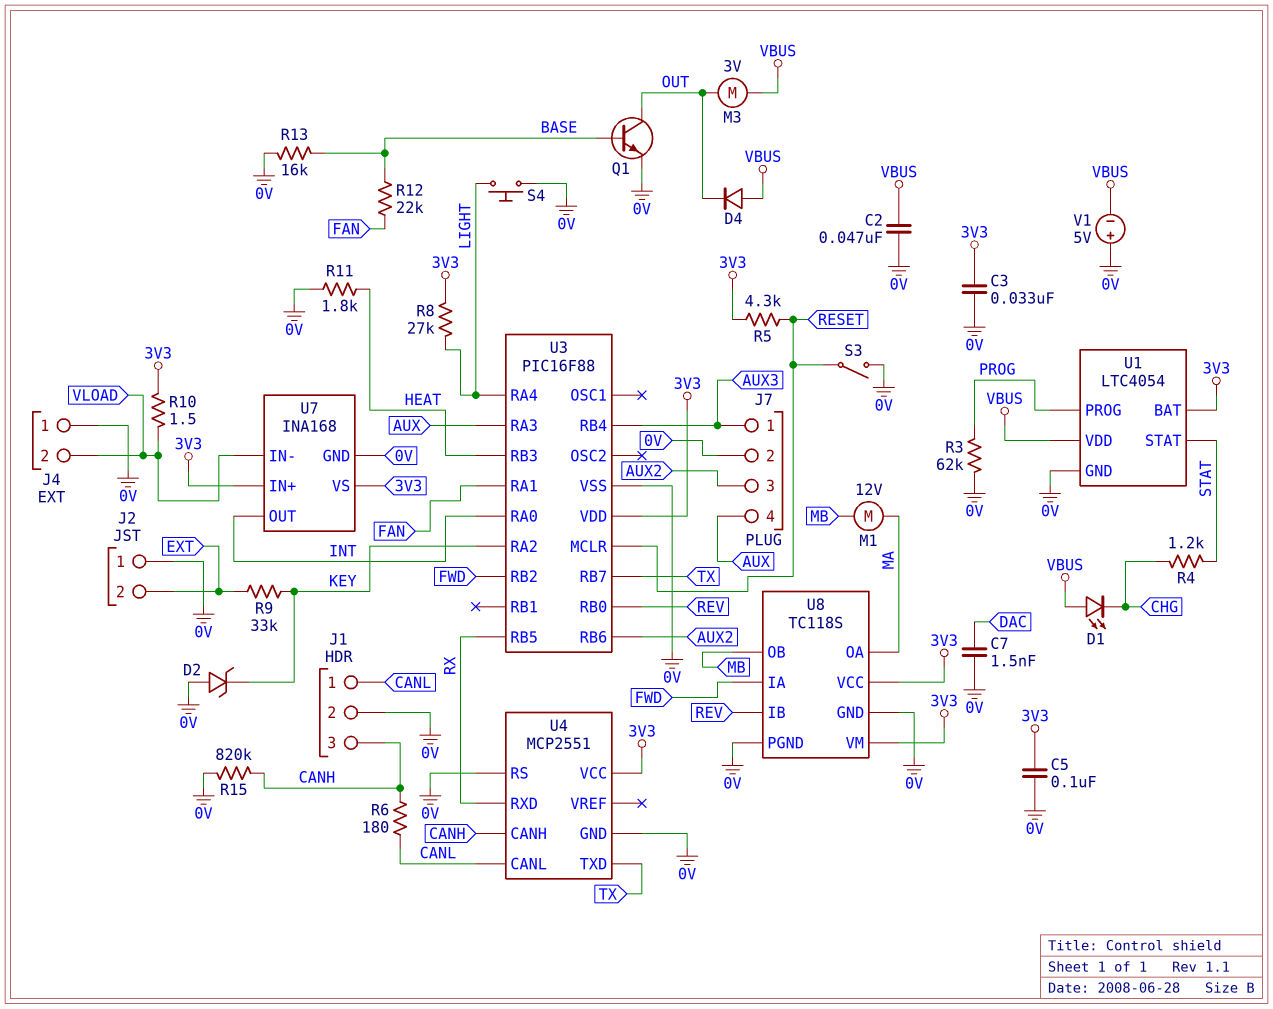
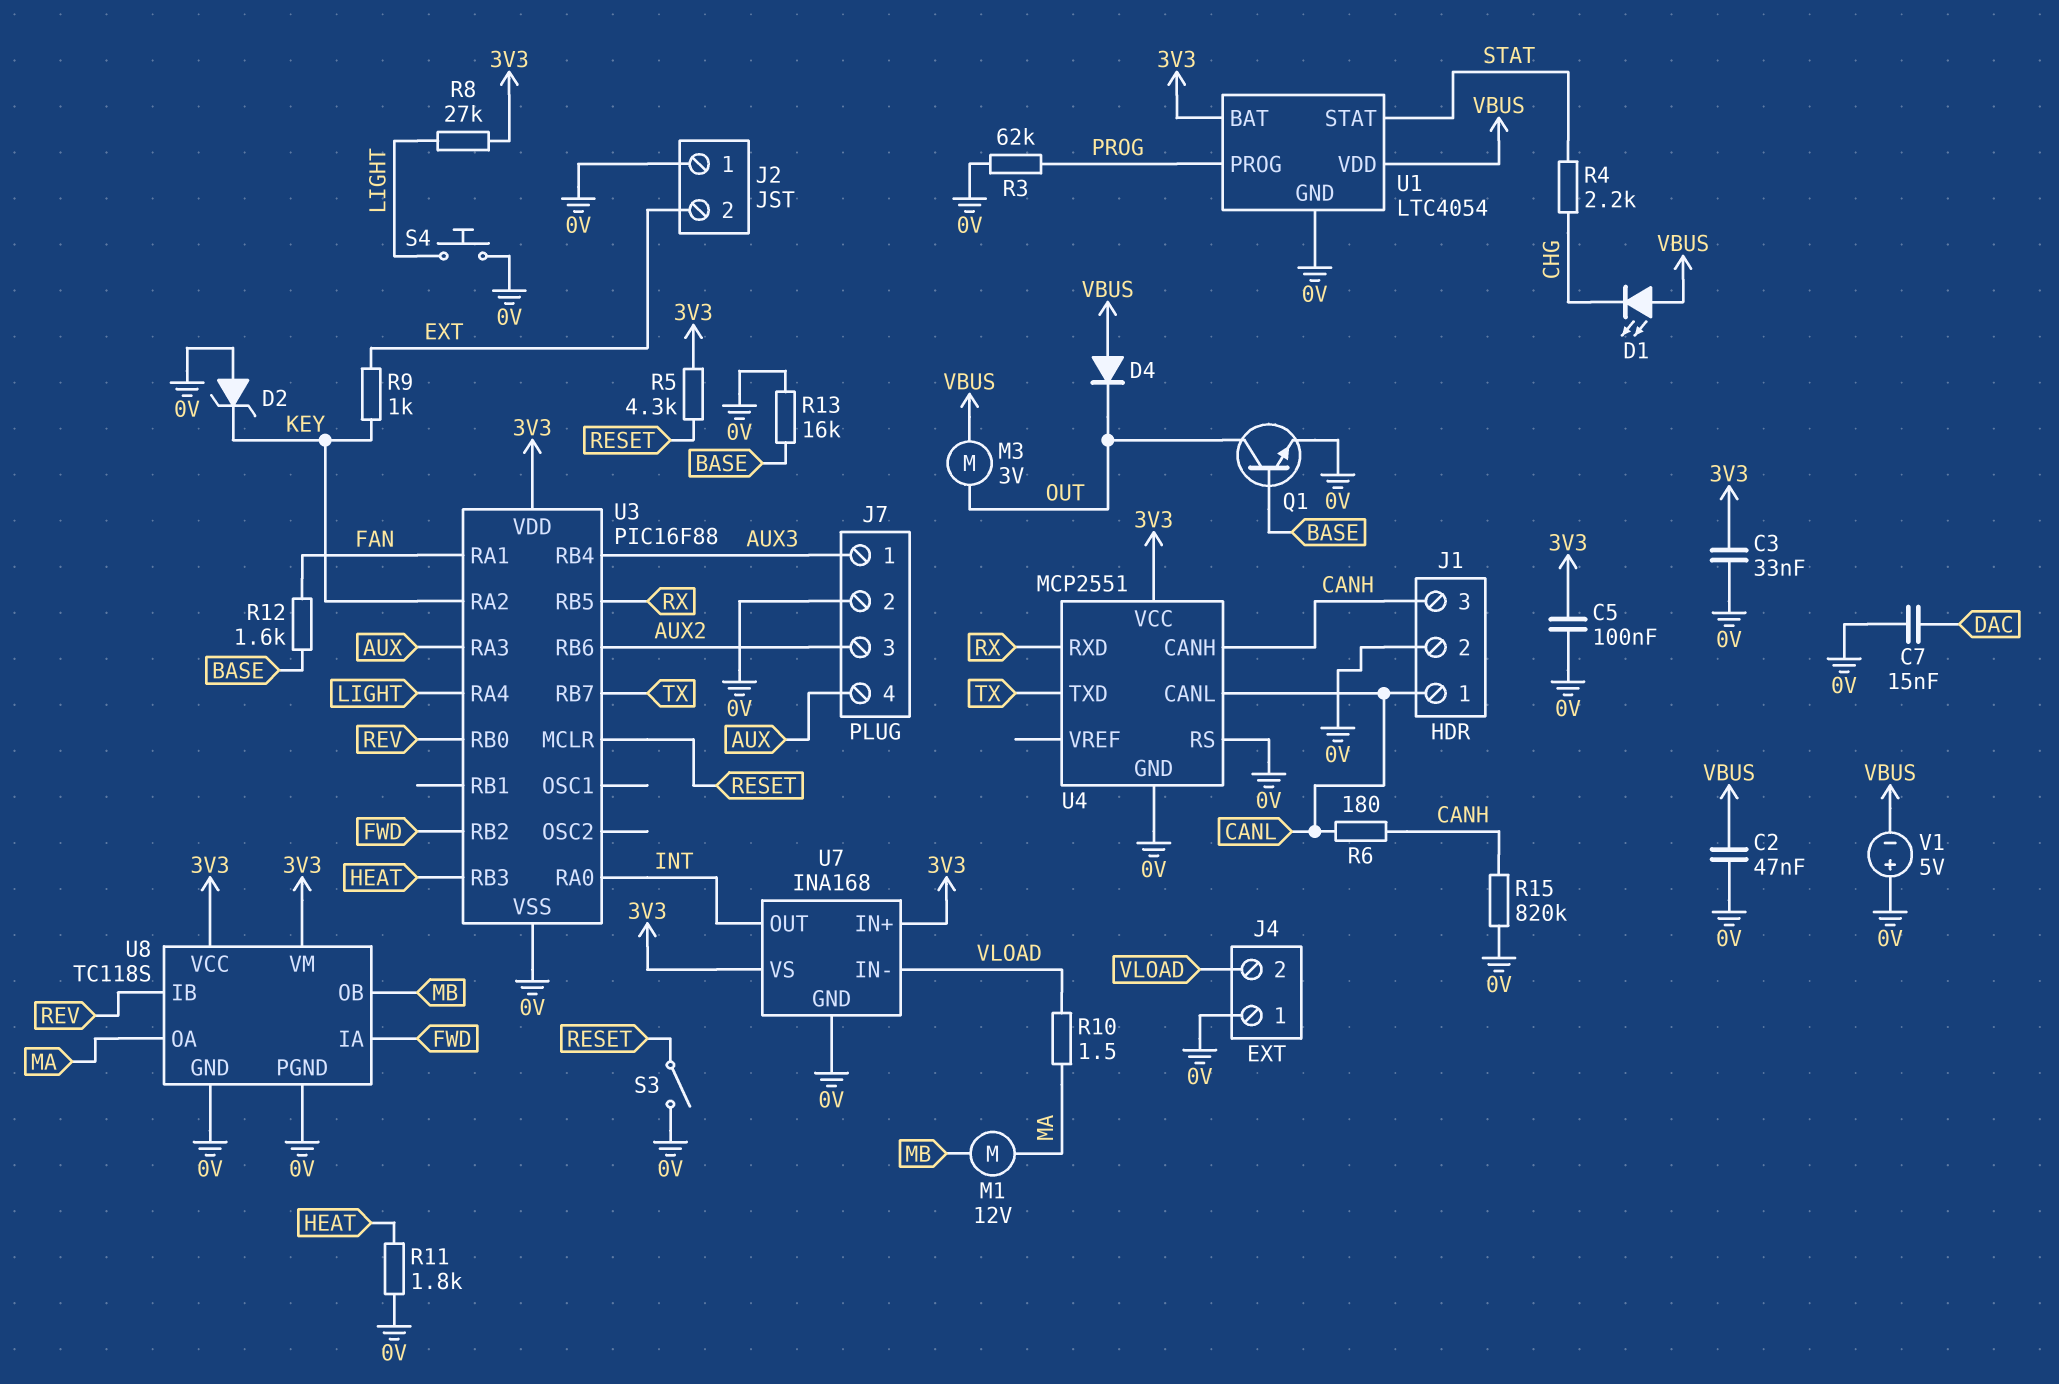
C7: 1.5nF (0V, DAC) -> 15nF (0V, DAC)
R4: 1.2k (CHG, STAT) -> 2.2k (CHG, STAT)
R9: 33k (EXT, KEY) -> 1k (EXT, KEY)
R10: 1.5 (3V3, VLOAD) -> 1.5 (MA, VLOAD)
R12: 22k (BASE, FAN) -> 1.6k (BASE, FAN)

